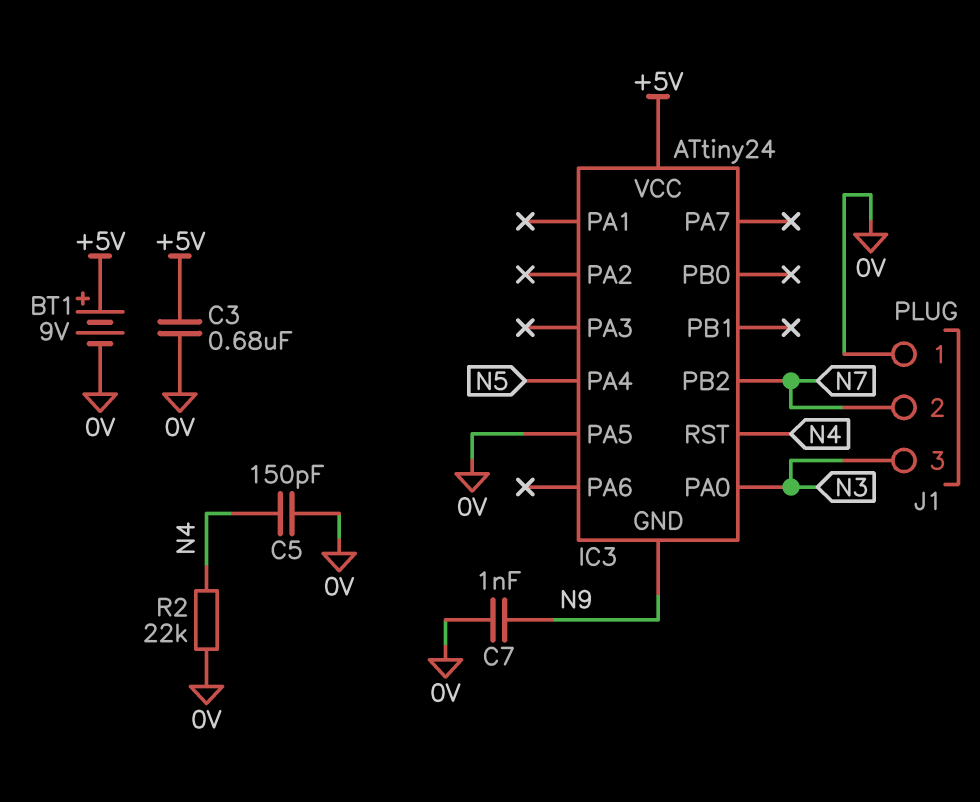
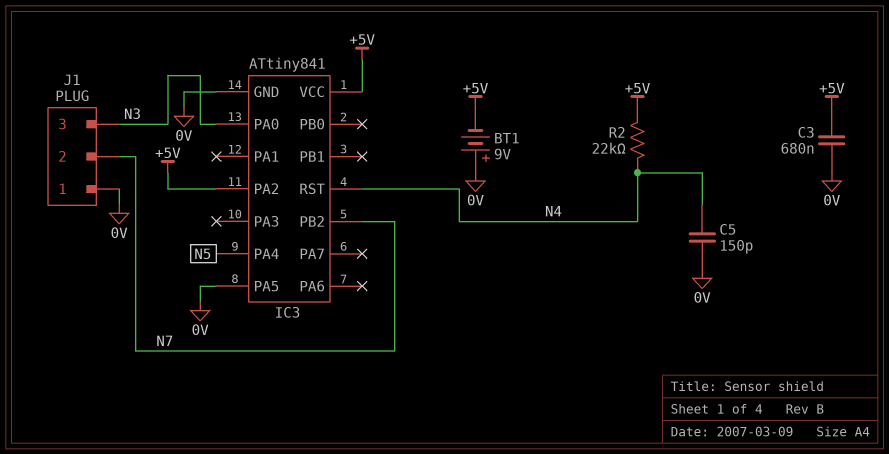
BT1: 9V (plus +5V, minus 0V) -> 9V (plus 0V, minus +5V)
C7: 1nF (0V, N9) -> none
IC3: ATtiny24 -> ATtiny841
IC3 pin GND: N9 -> 0V
IC3 pin PA2: none -> +5V
R2: 22k (0V, N4) -> 22k (+5V, N4)

